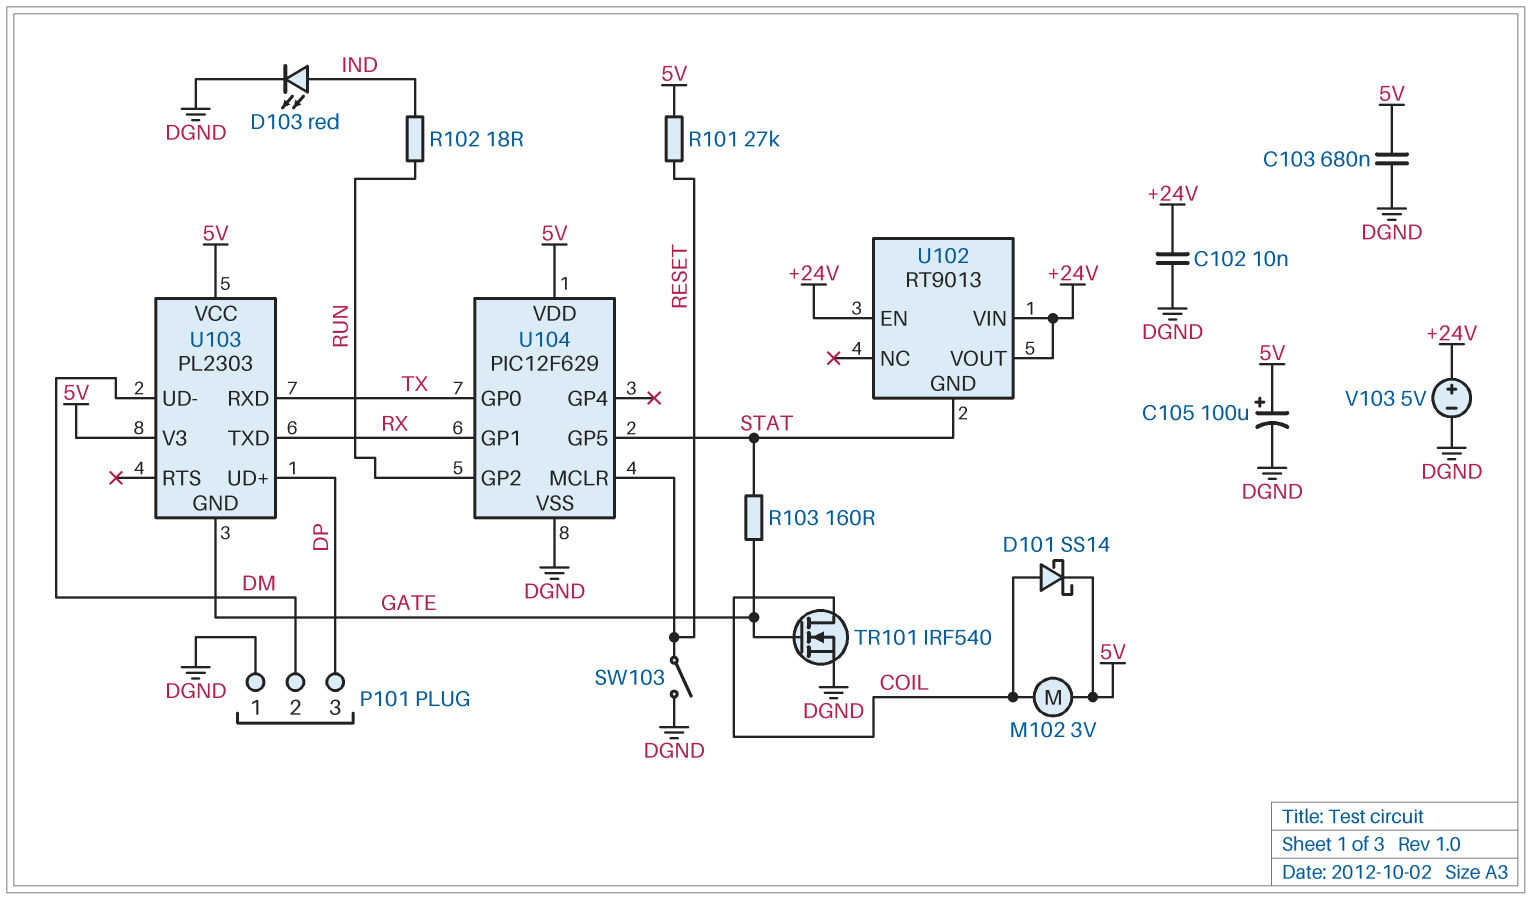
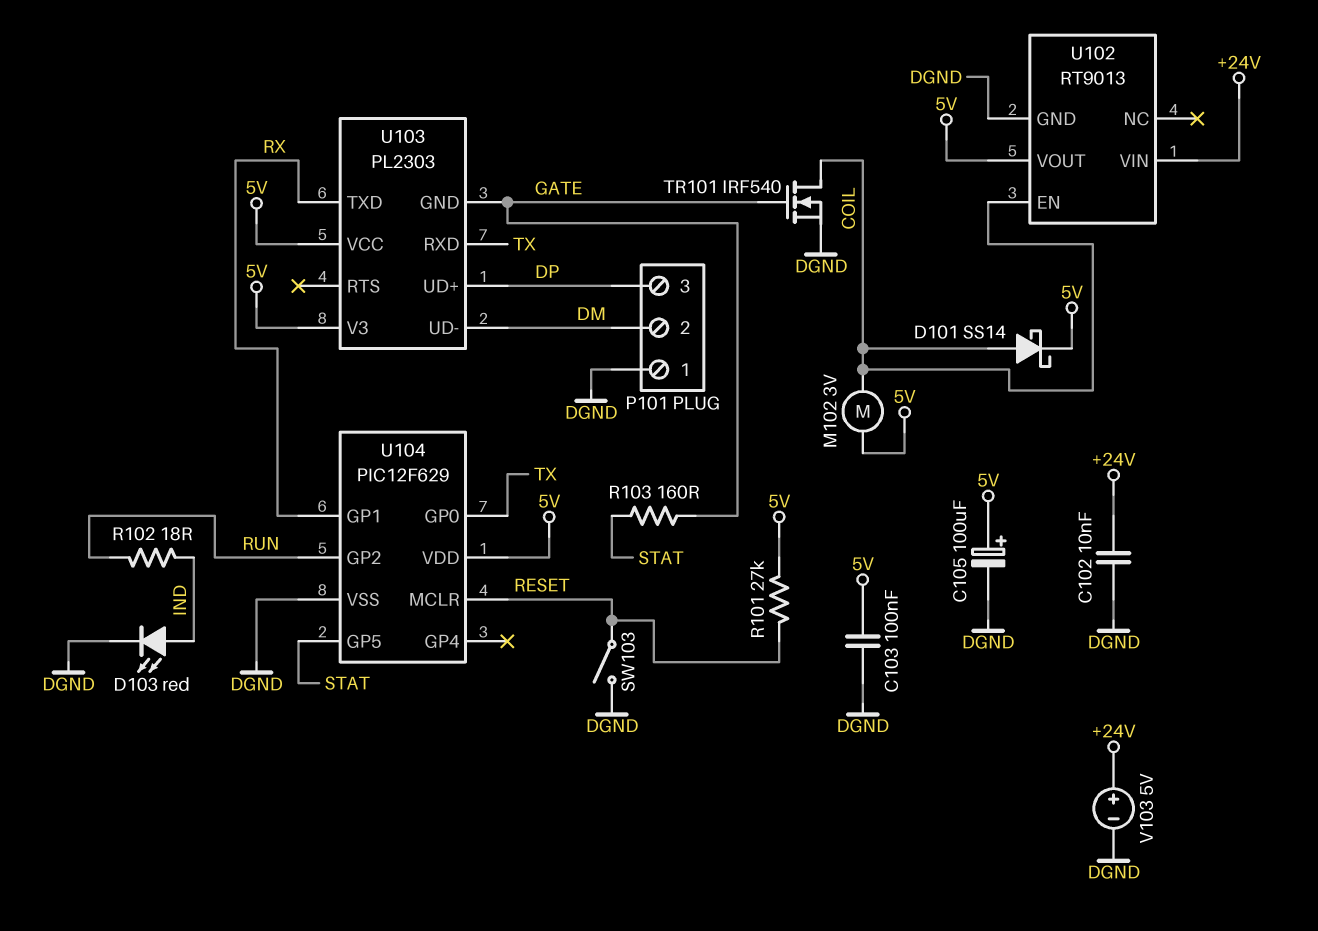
C103: 680nF (5V, DGND) -> 100nF (5V, DGND)
U102 pin EN: +24V -> COIL
U102 pin GND: STAT -> DGND
U102 pin VOUT: +24V -> 5V

